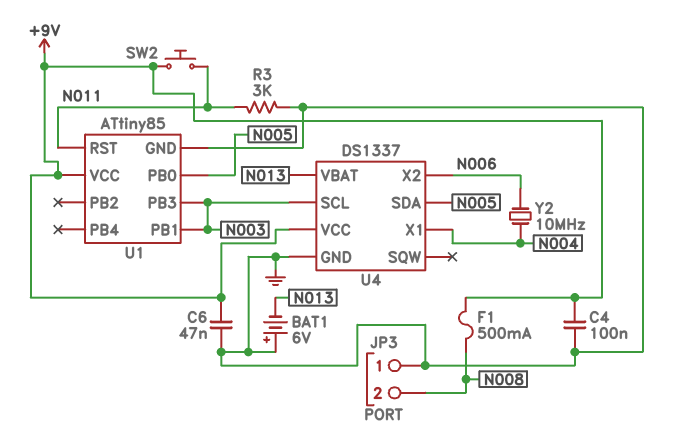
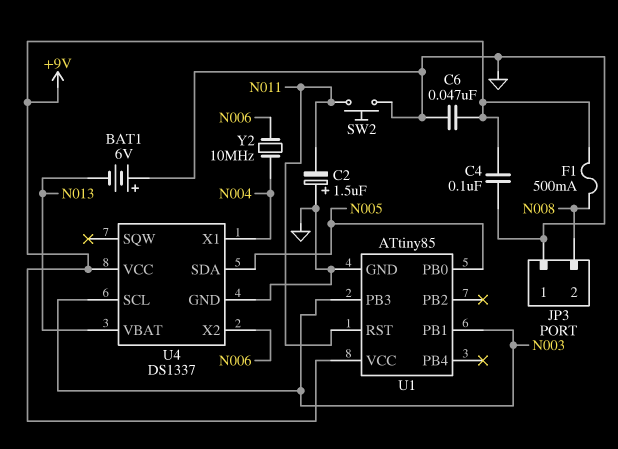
C2: none -> 1.5uF (plus GND, minus N011)
R3: 3k (GND, N011) -> none
SW2: button (+9V, N011) -> button (GND, N011)

